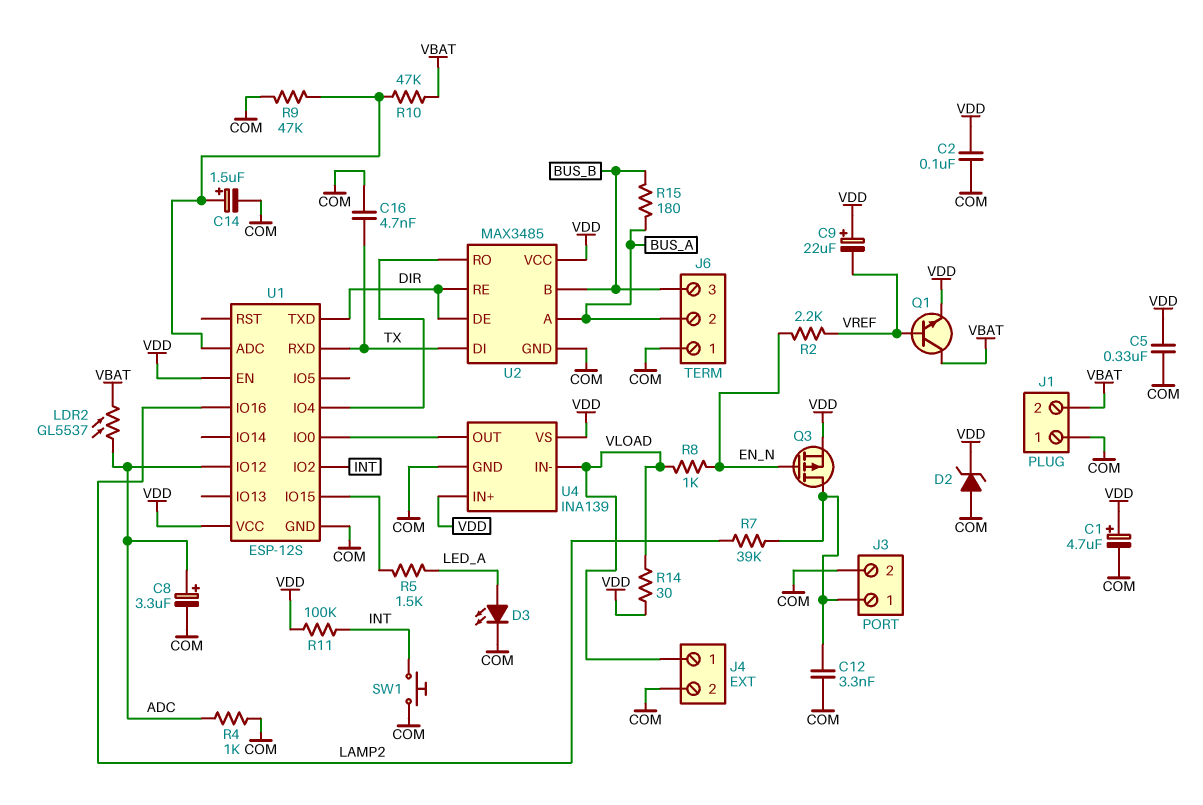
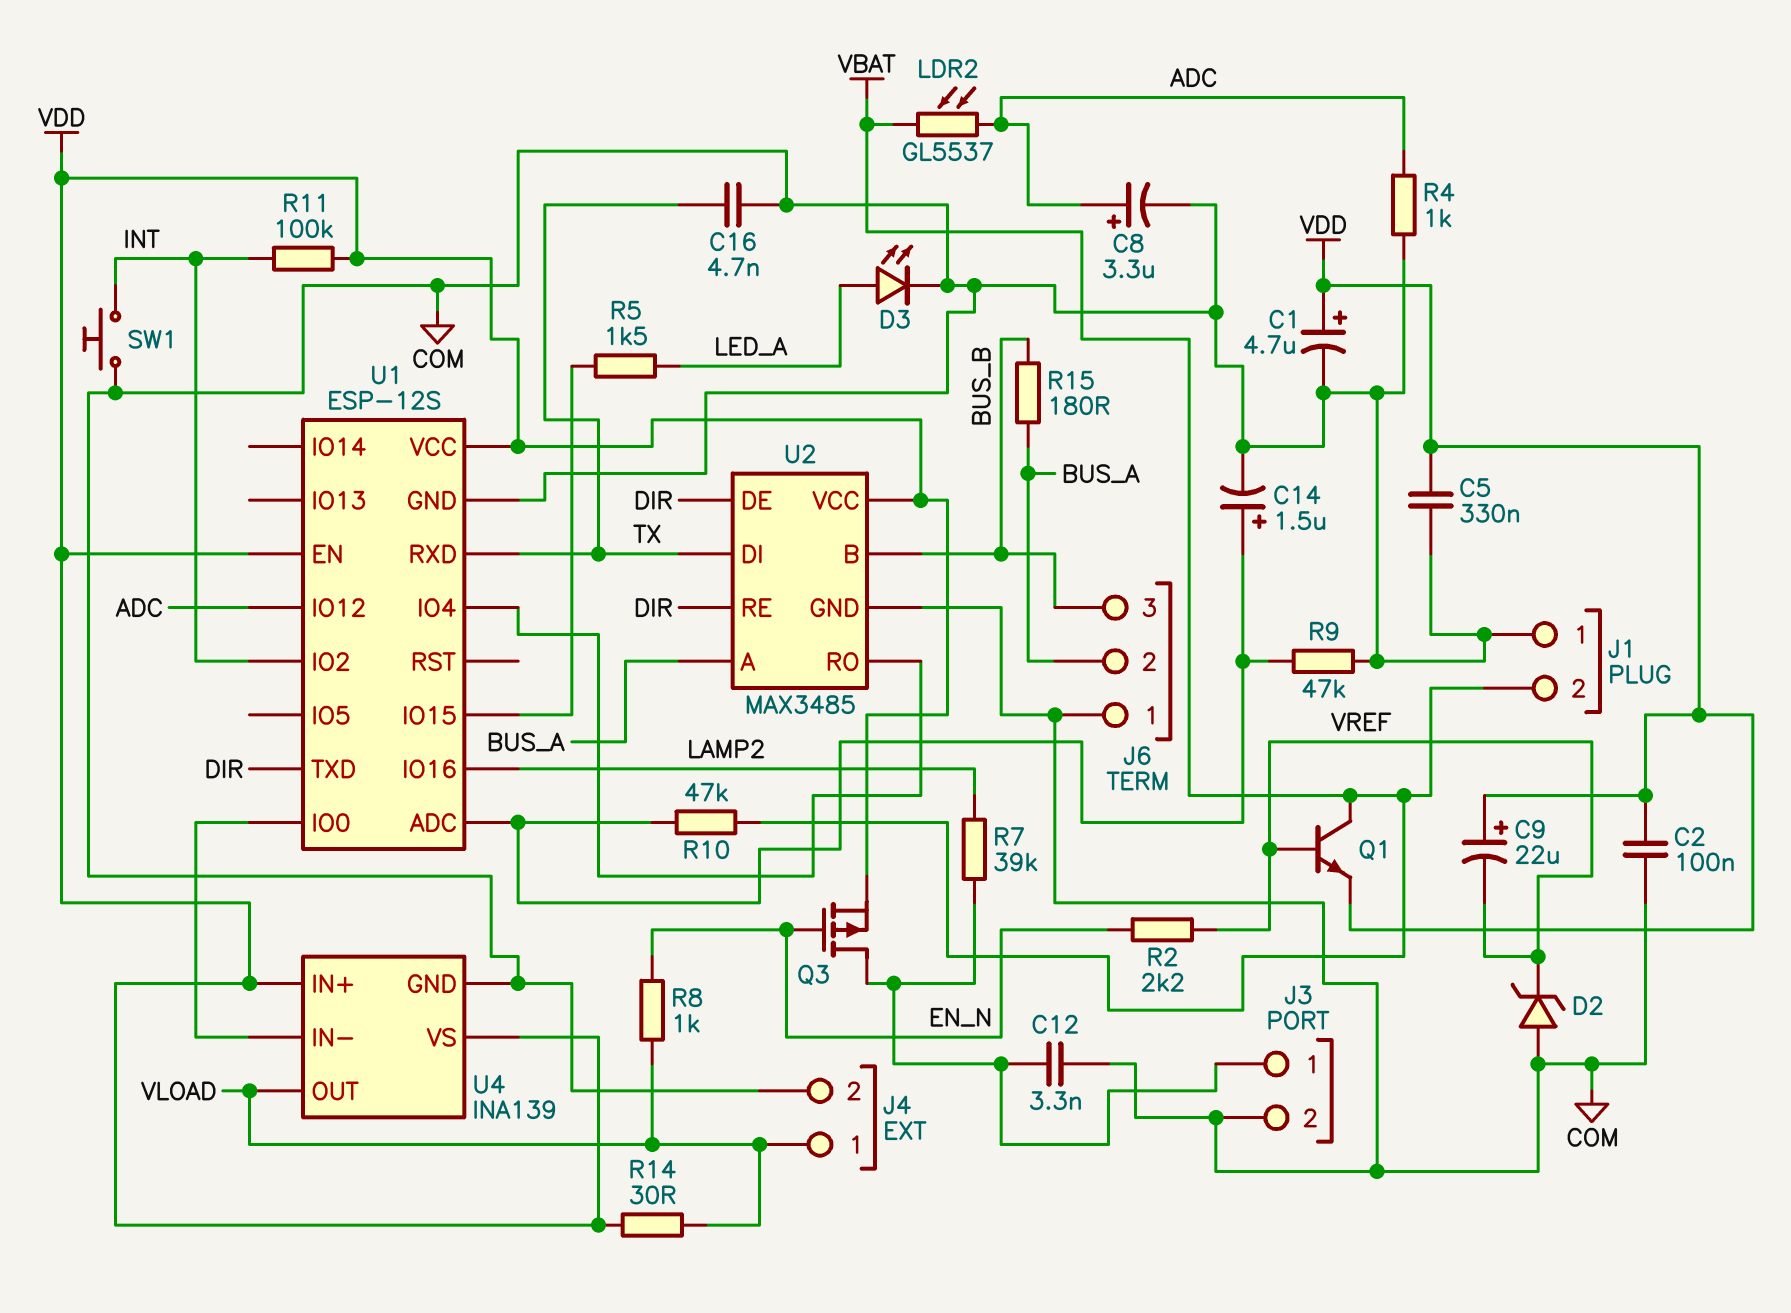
D2: zener (A COM, K VDD) -> zener (A COM, K VREF)
U4 pin IN-: VLOAD -> U1/IO0
U4 pin OUT: U1/IO0 -> VLOAD

